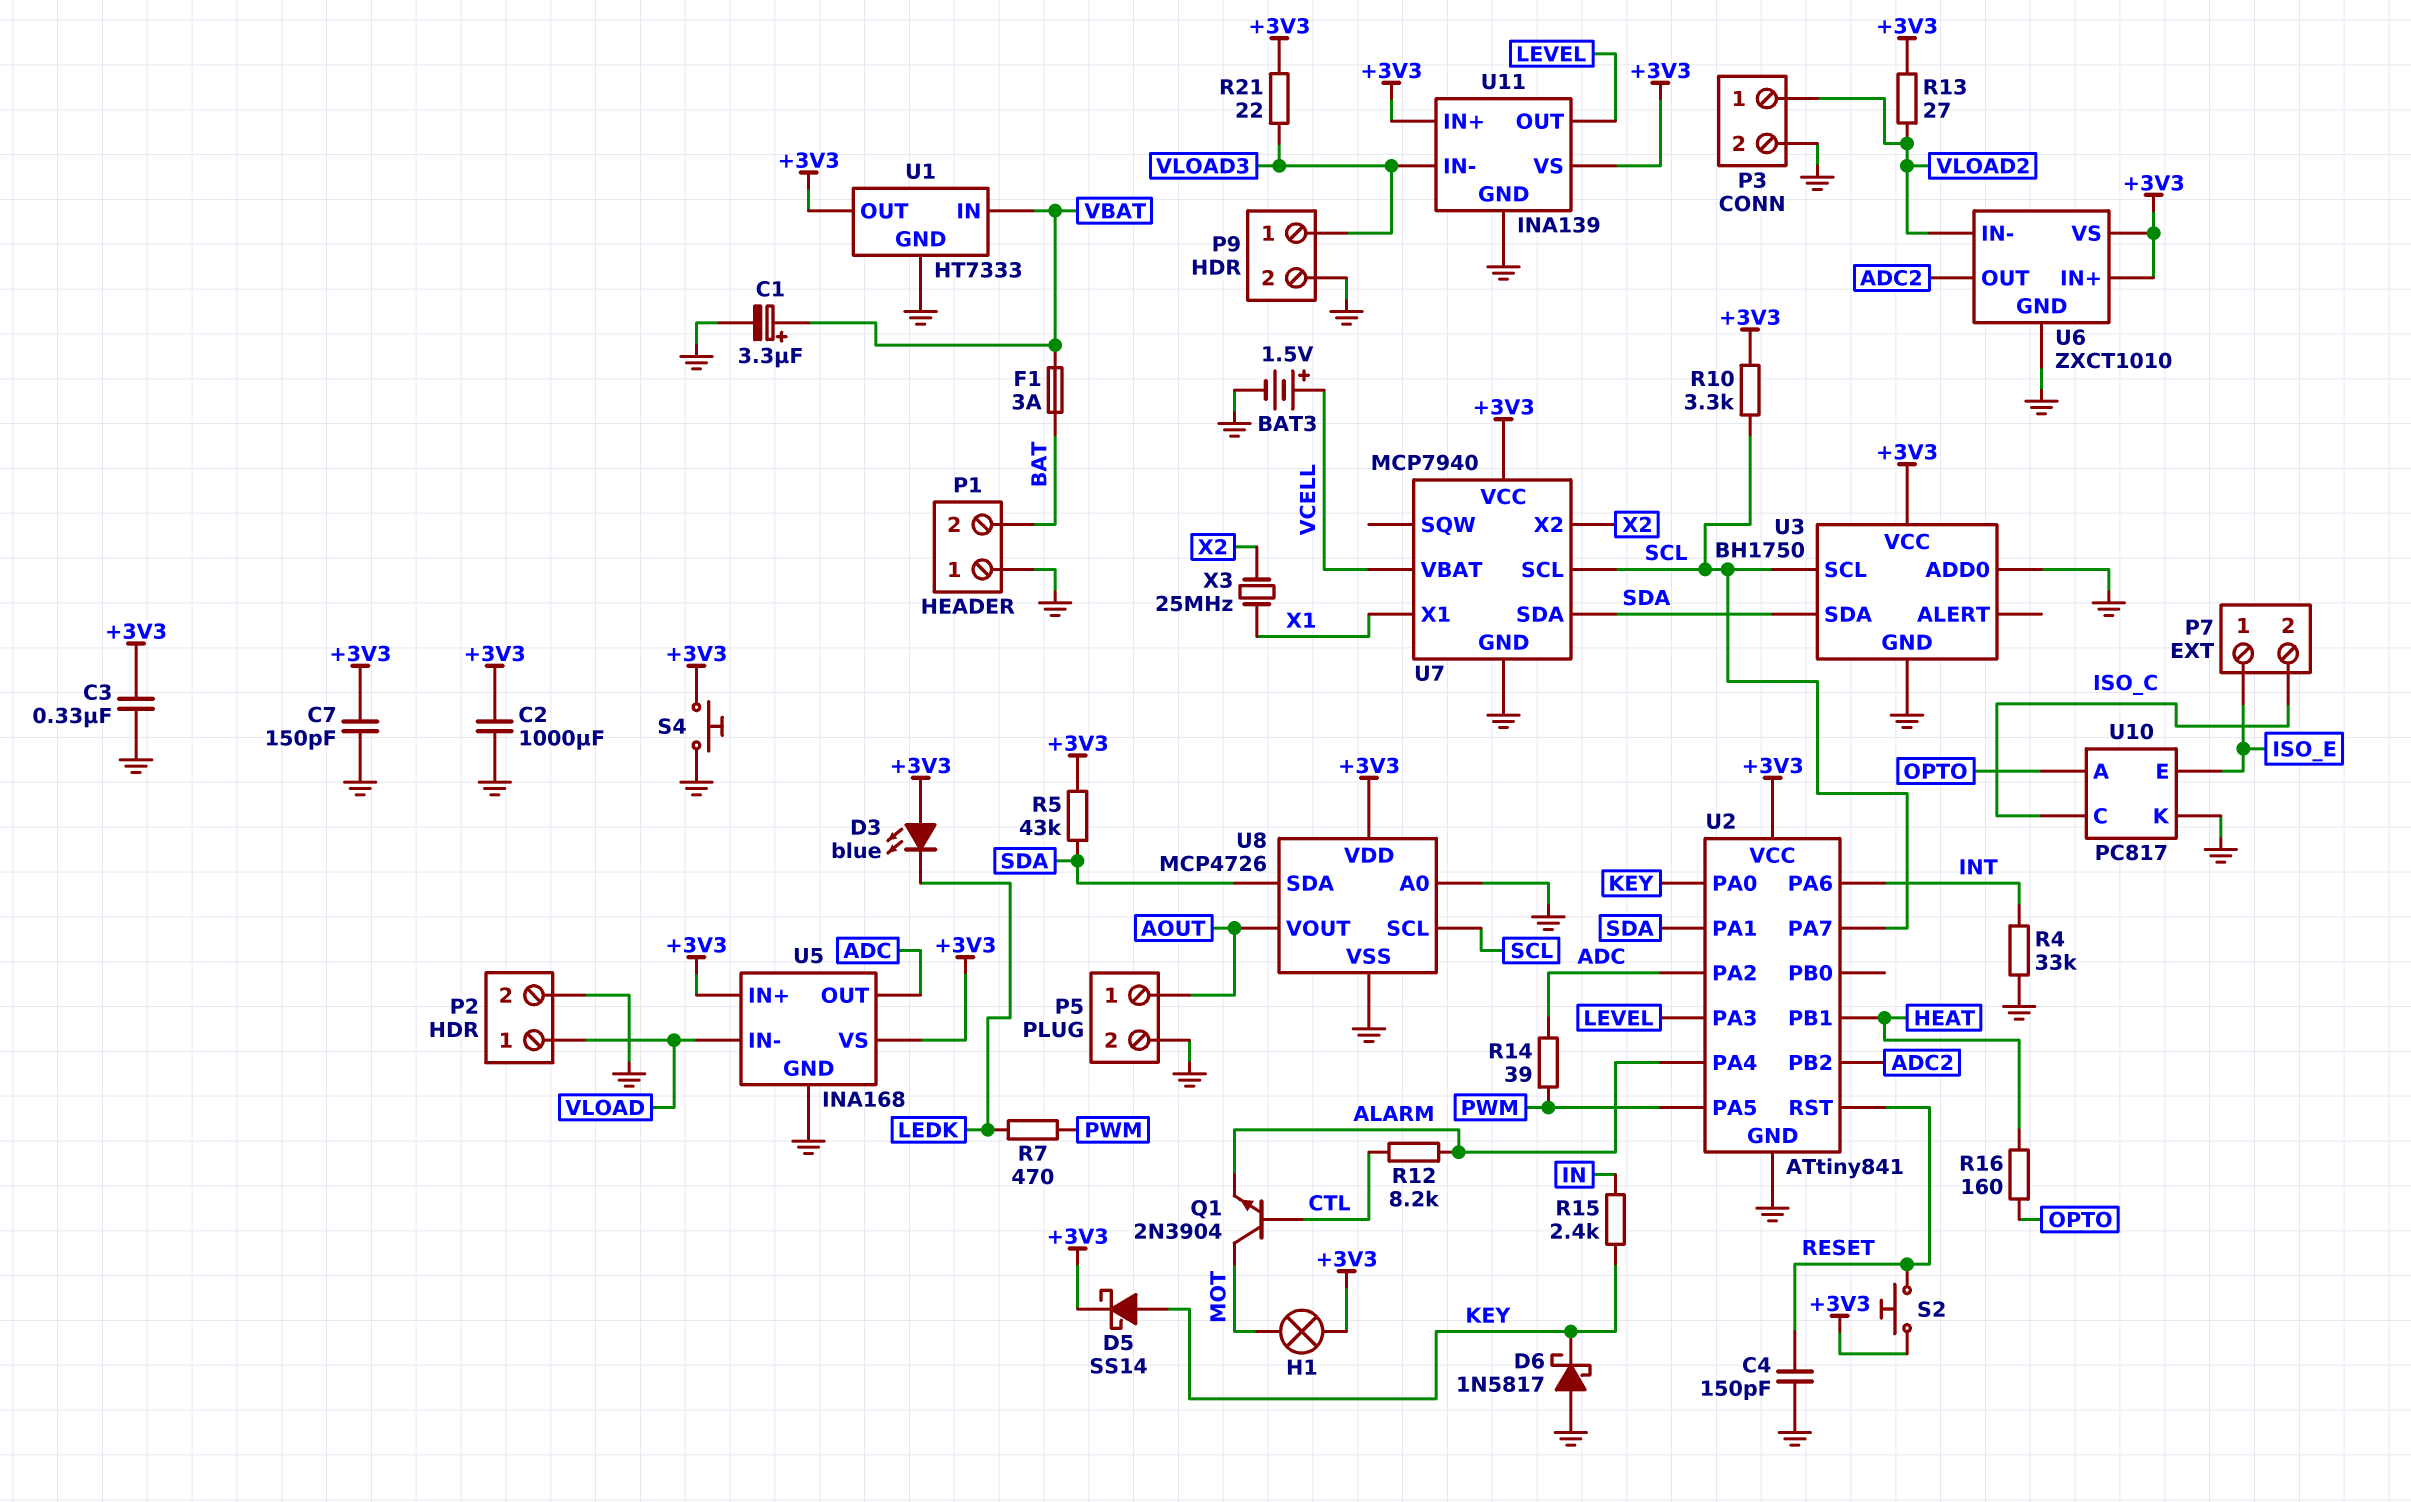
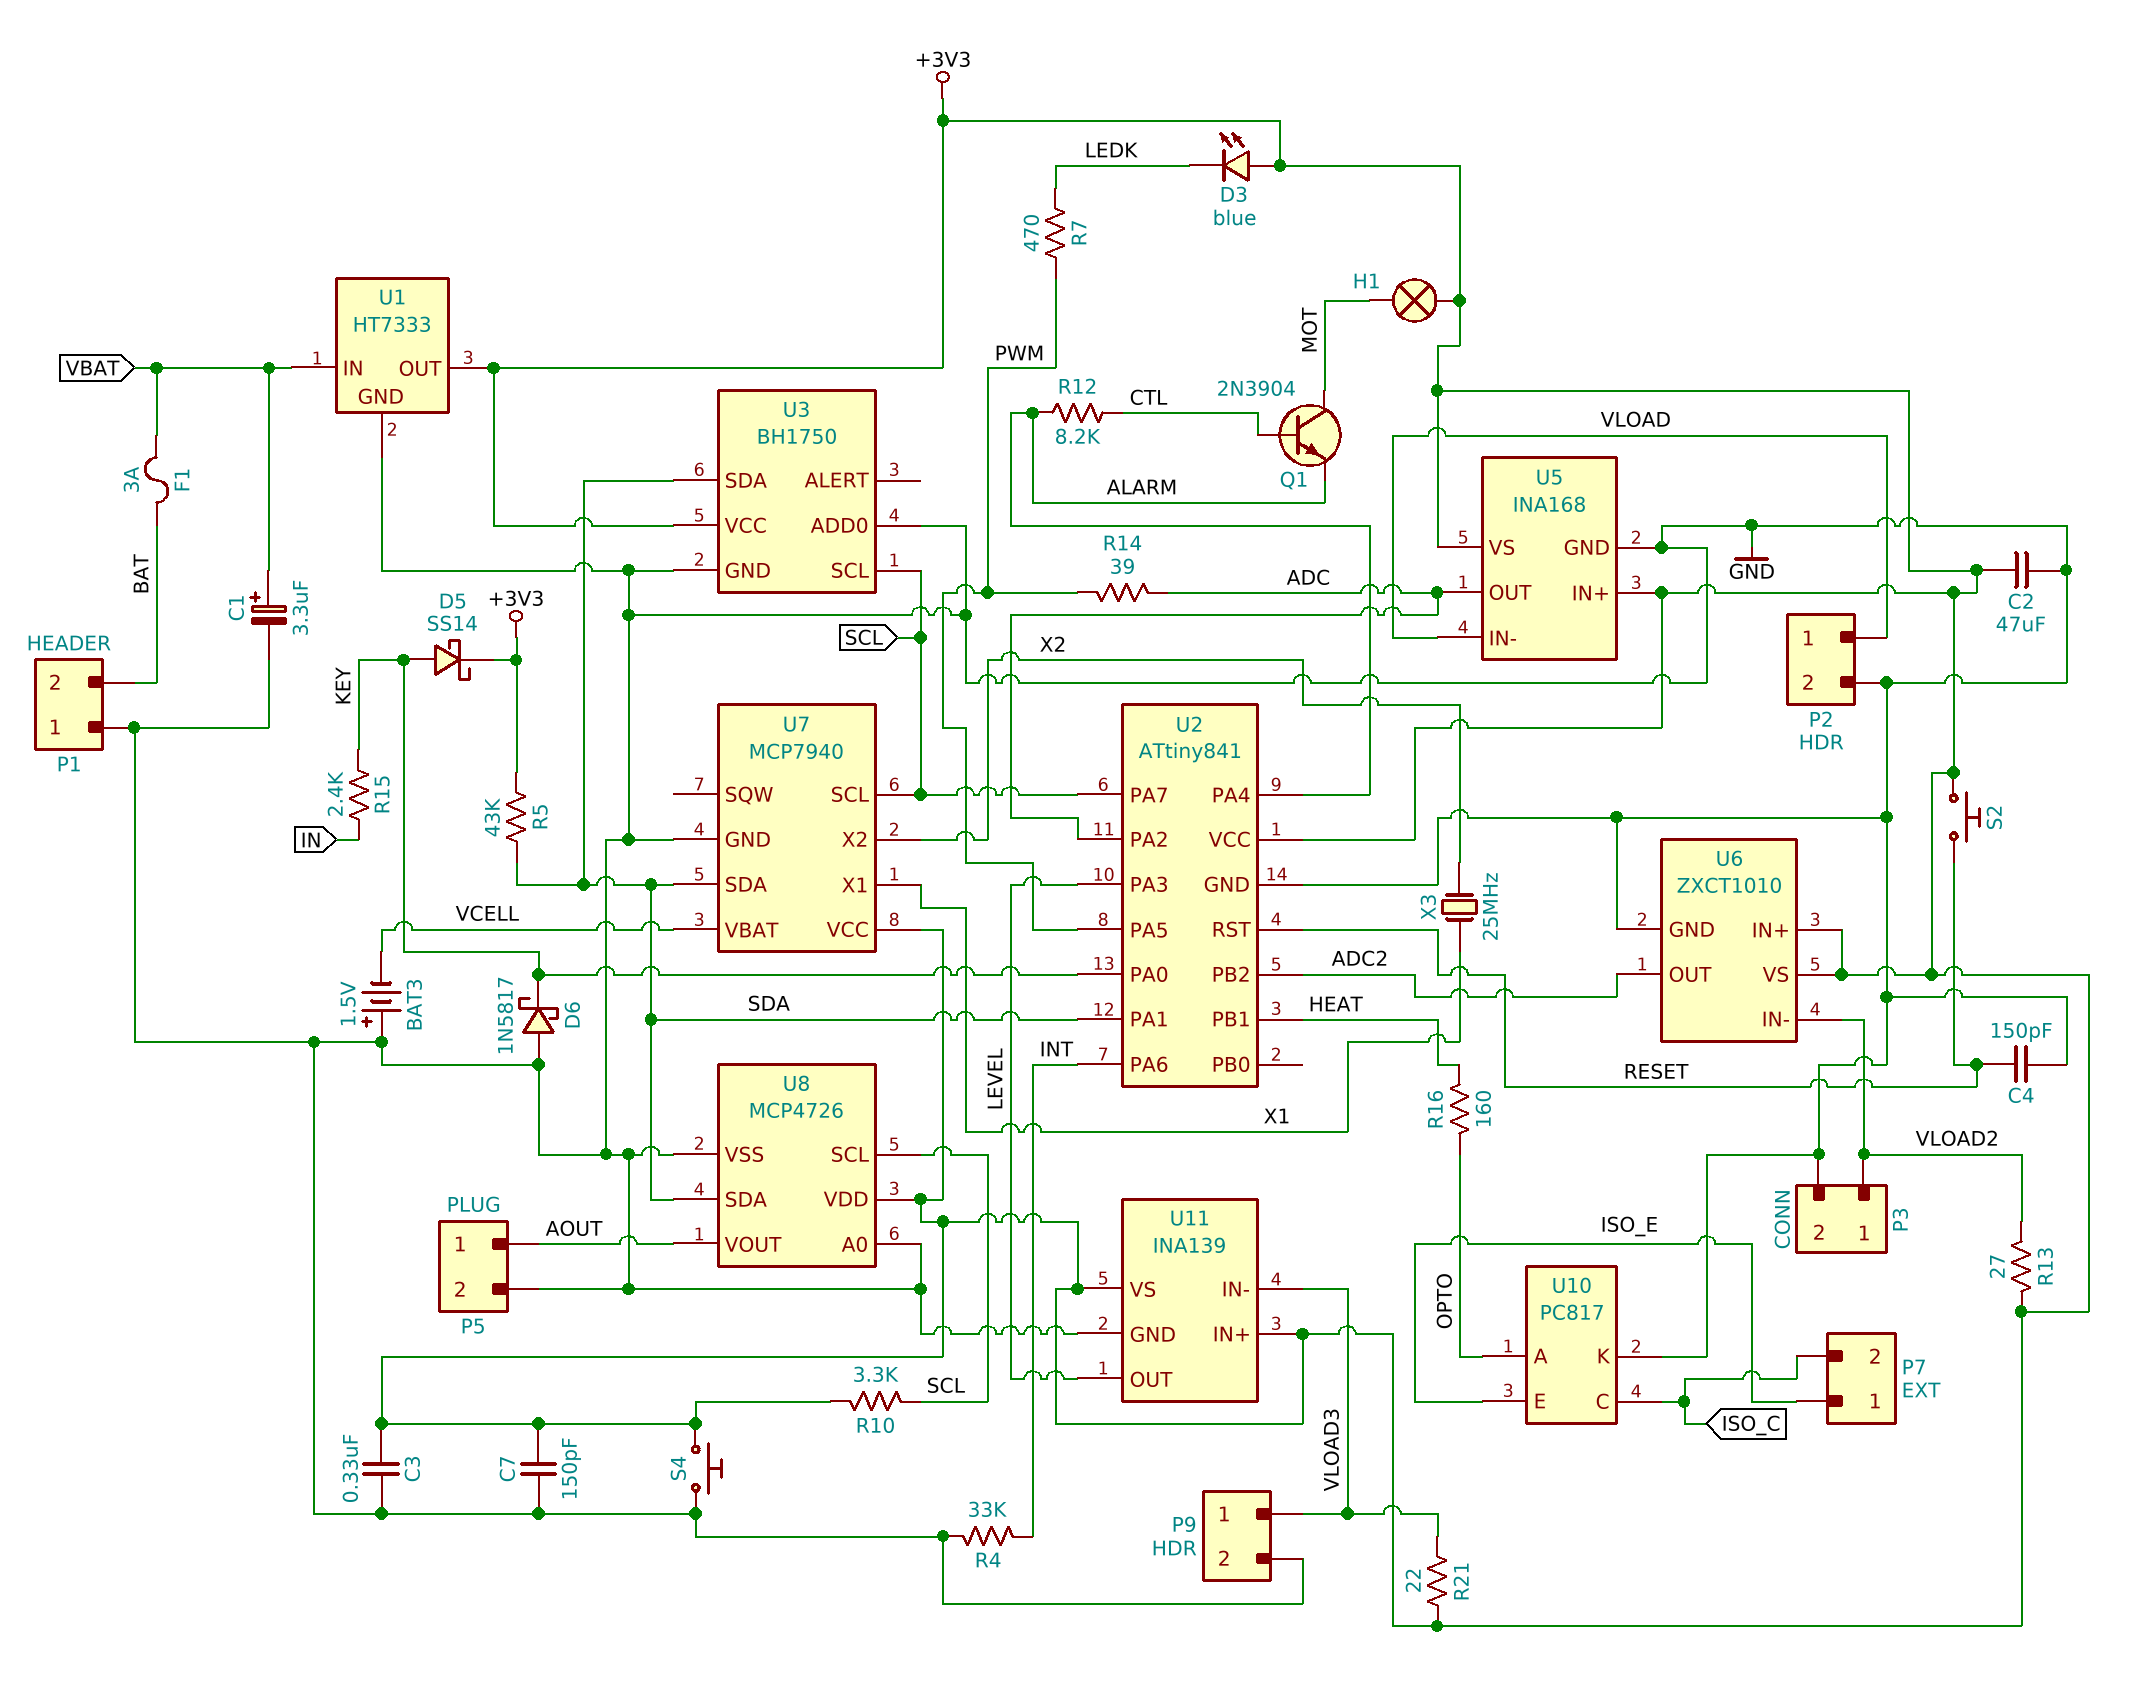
BAT3: 1.5V (plus VCELL, minus GND) -> 1.5V (plus GND, minus VCELL)
C2: 1000uF (+3V3, GND) -> 47uF (+3V3, GND)

